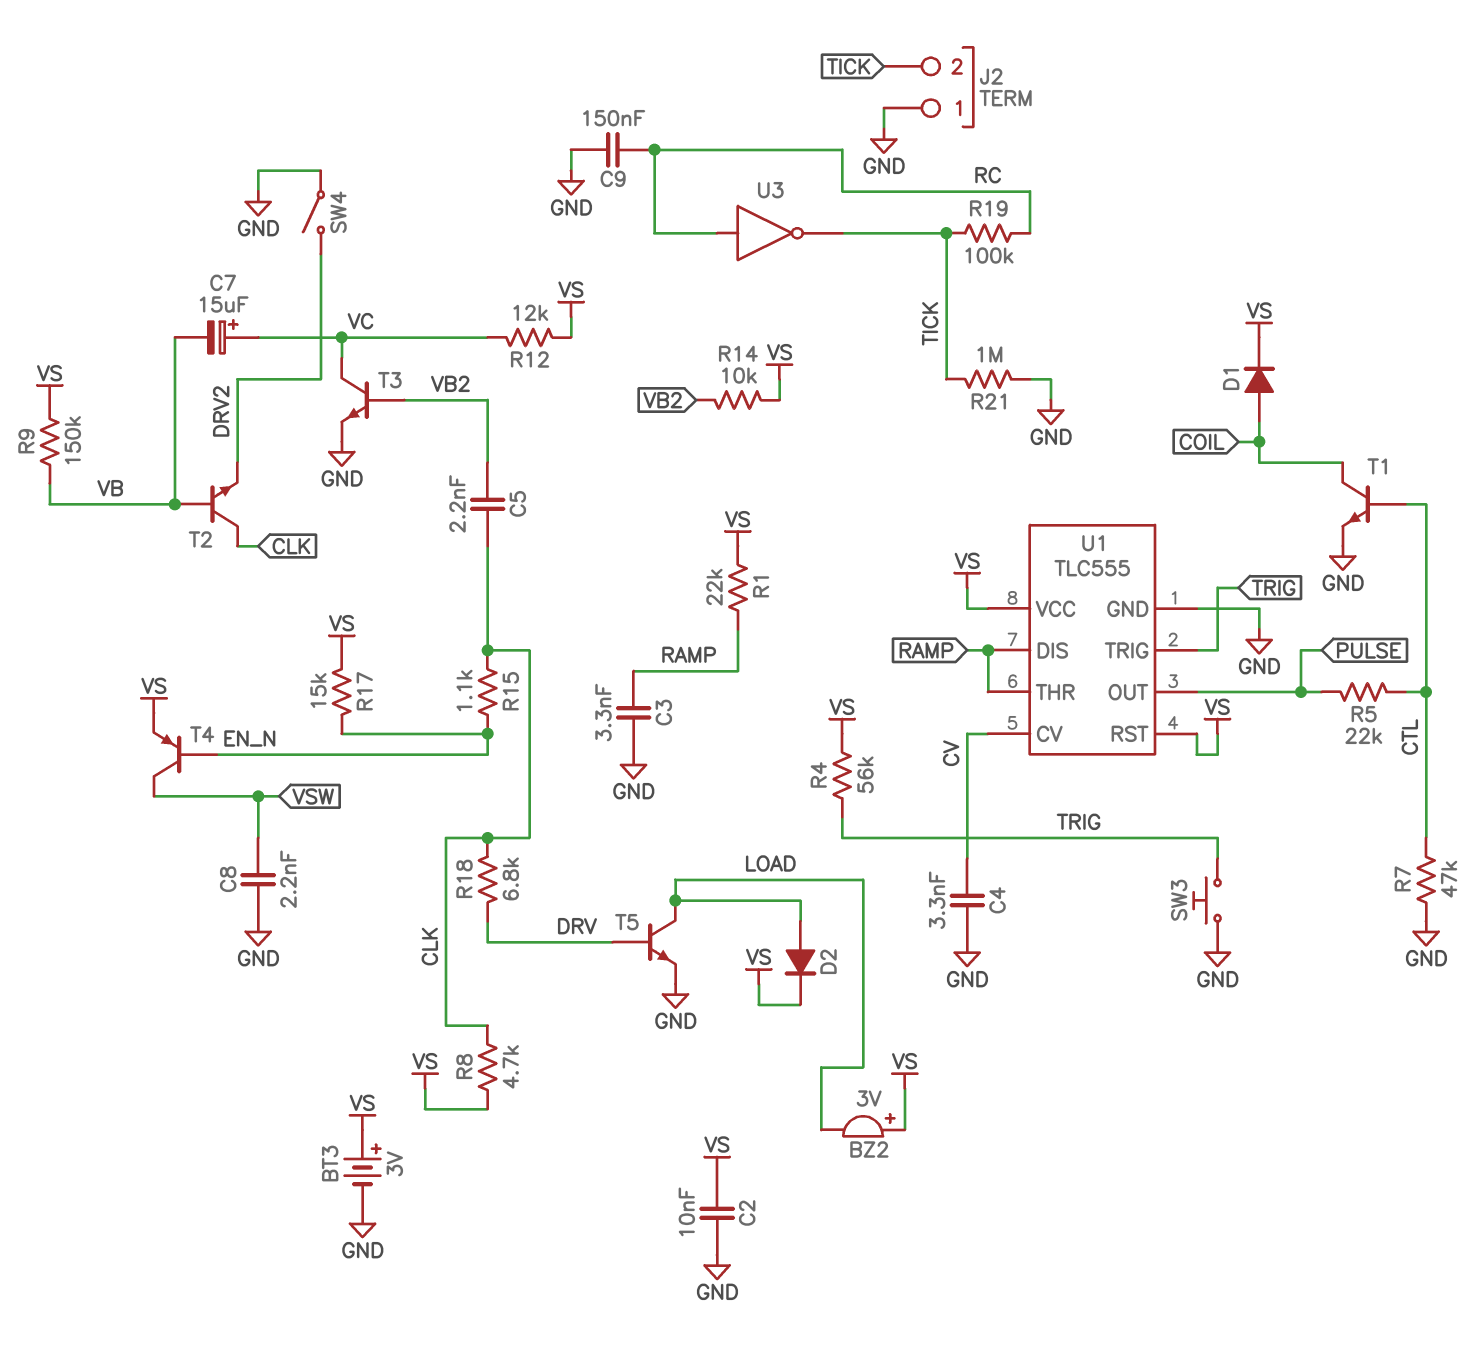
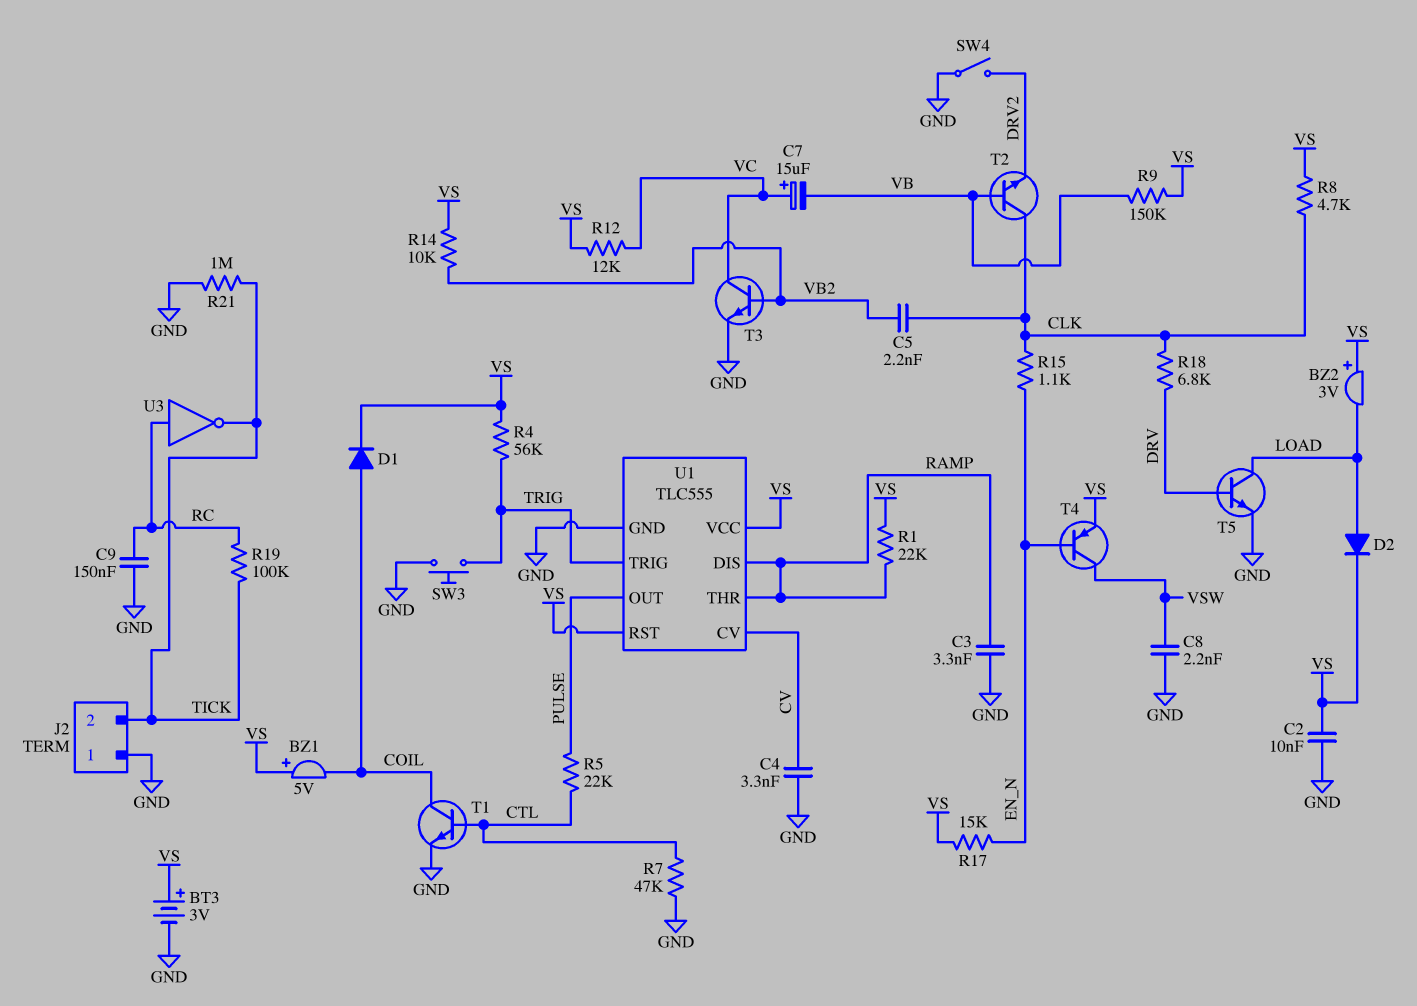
BZ1: none -> buzzer 5V (plus VS, minus COIL)

